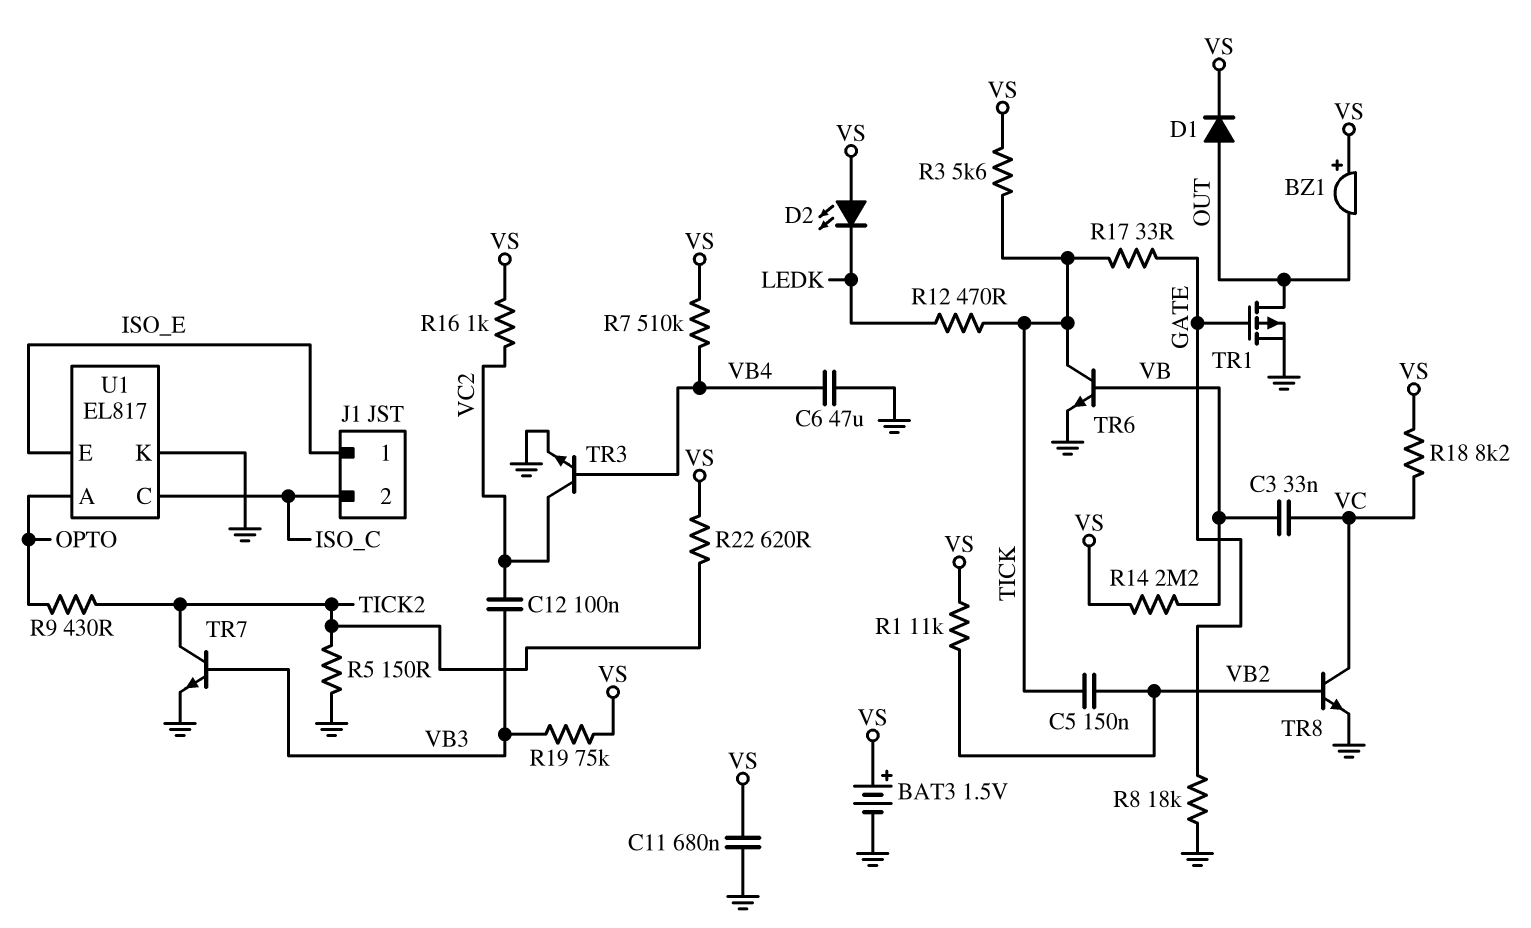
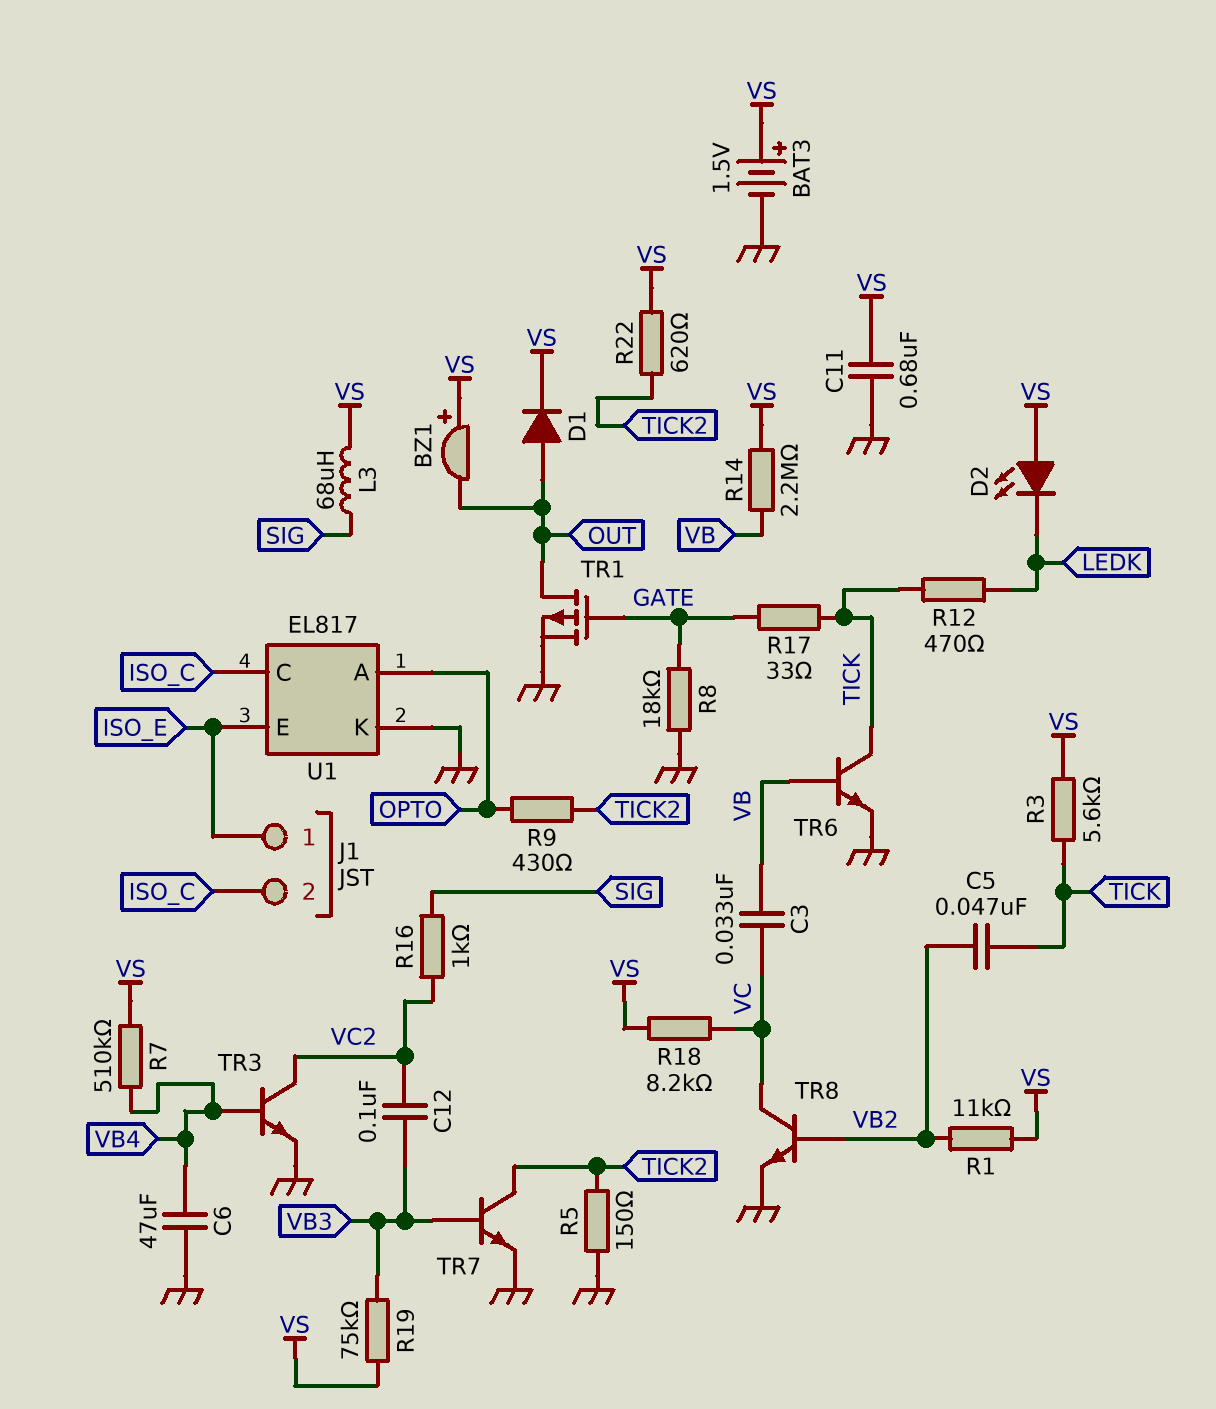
C5: 150nF (TICK, VB2) -> 47nF (TICK, VB2)
L3: none -> 68uH (SIG, VS)
R16: 1k (VC2, VS) -> 1k (SIG, VC2)

